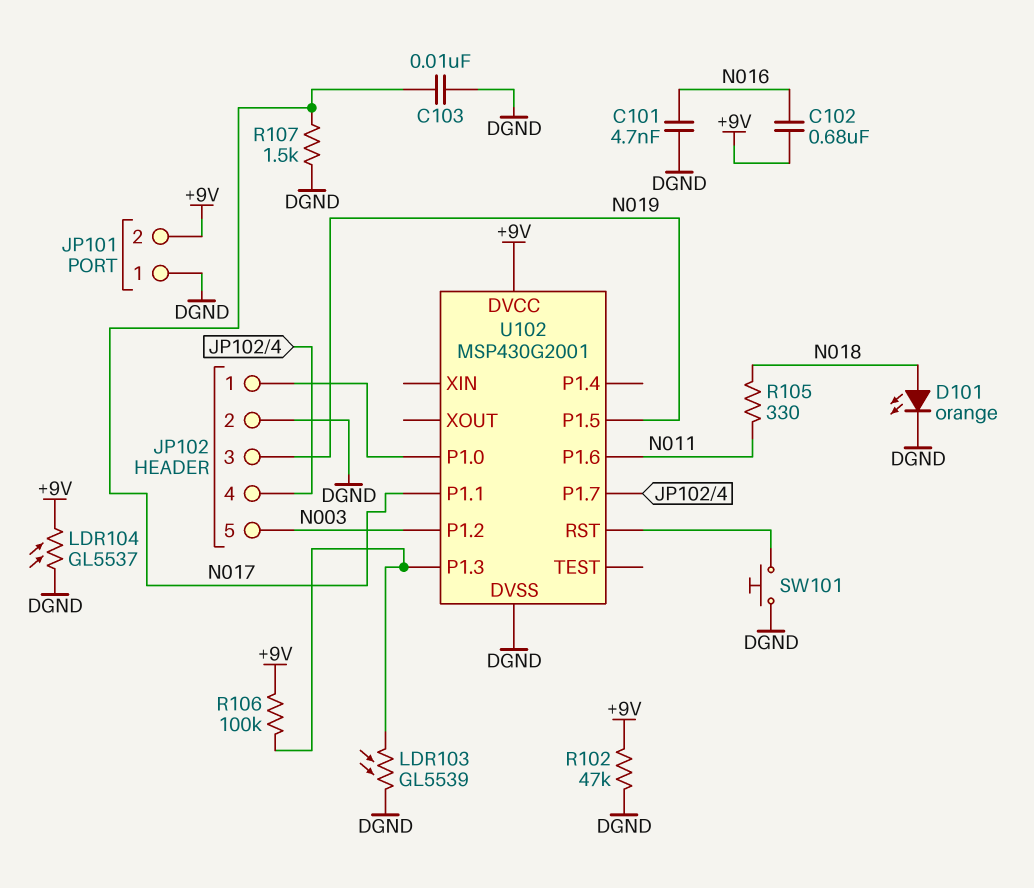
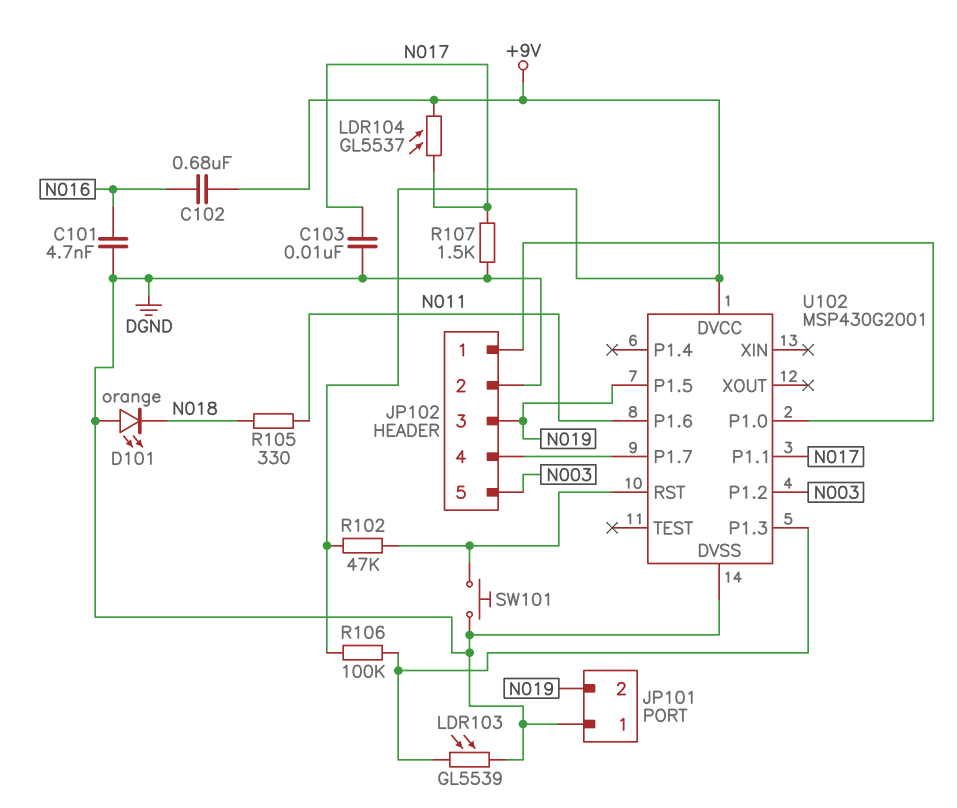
D101: LED orange (A N018, K DGND) -> LED orange (A DGND, K N018)
JP101 pin 2: +9V -> N019
LDR104: GL5537 (+9V, DGND) -> GL5537 (+9V, N017)
R102: 47k (+9V, DGND) -> 47k (+9V, U102/RST)

